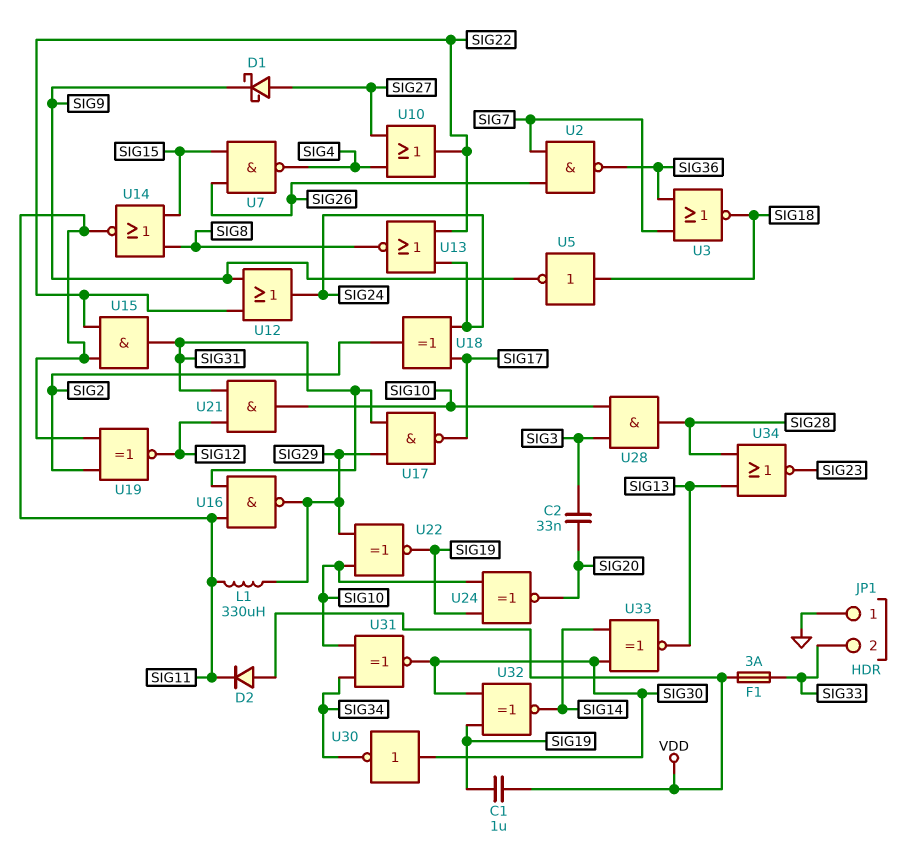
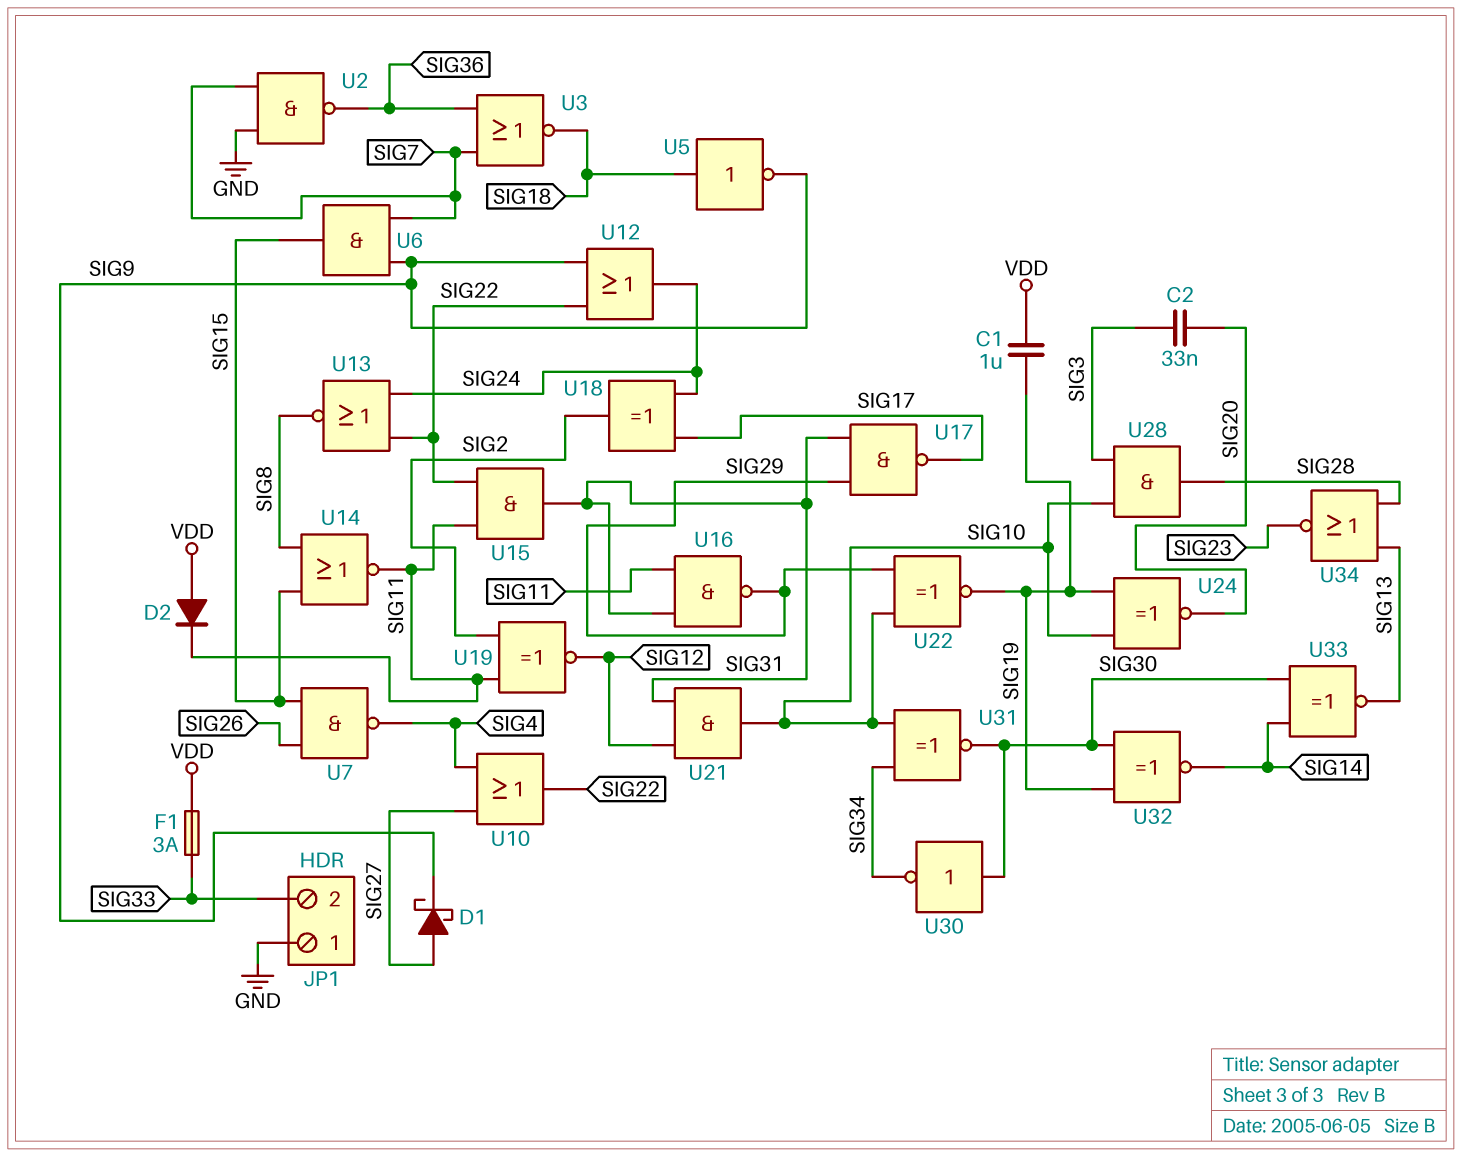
L1: 330uH (SIG11, SIG29) -> none
U2: NAND (in SIG7, in SIG26, out SIG36) -> NAND (in GND, in SIG7, out SIG36)
U6: none -> AND (in SIG7, in SIG9, out SIG15)

